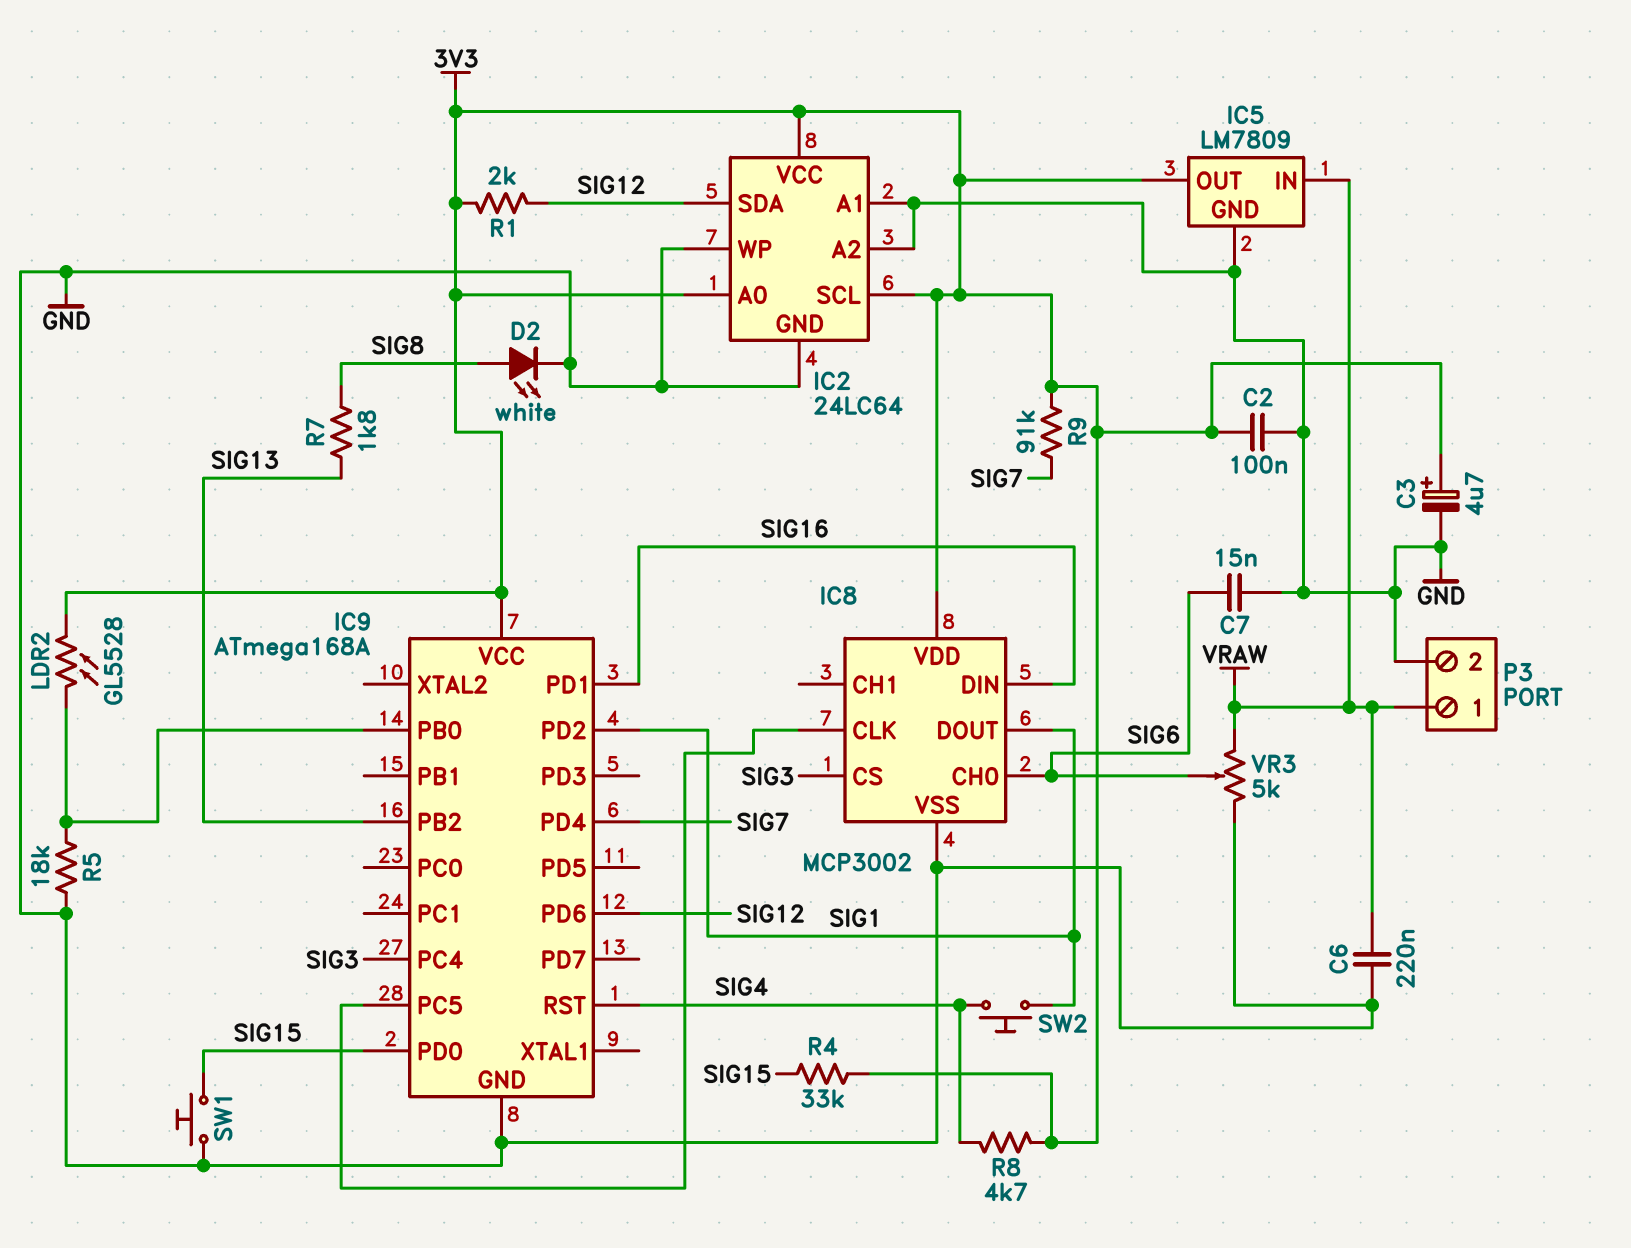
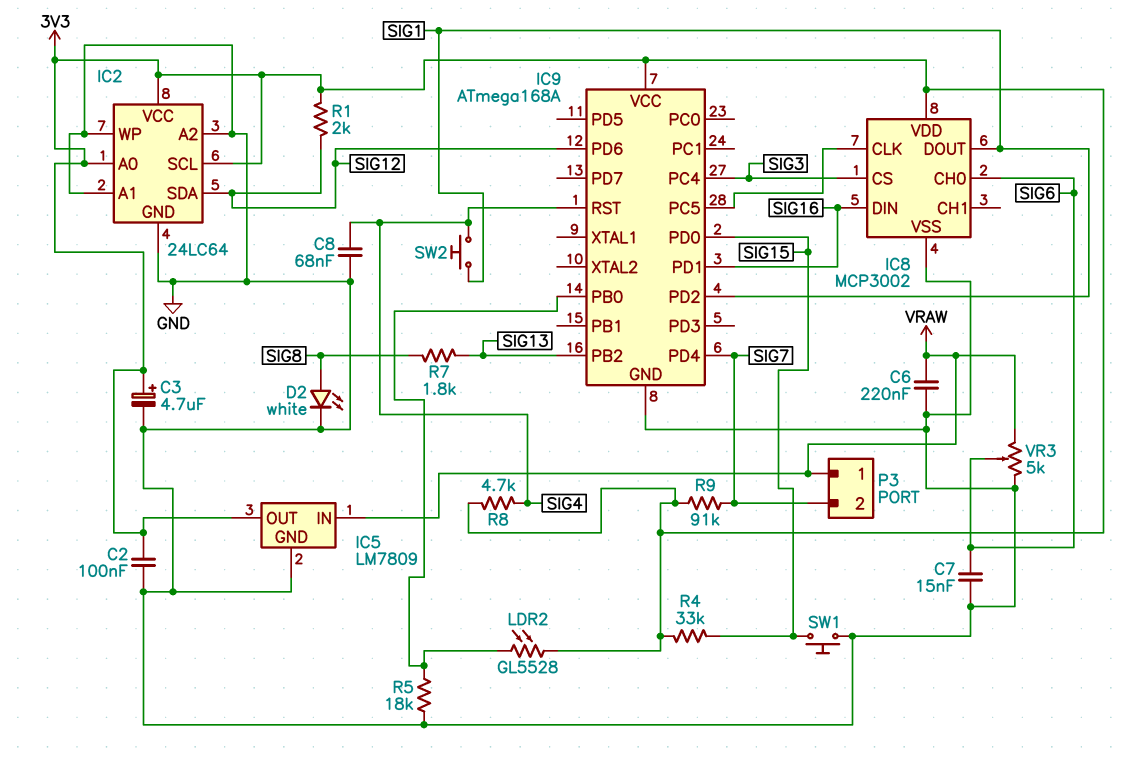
C8: none -> 68nF (GND, SIG4)
P3 pin 2: GND -> SIG7

